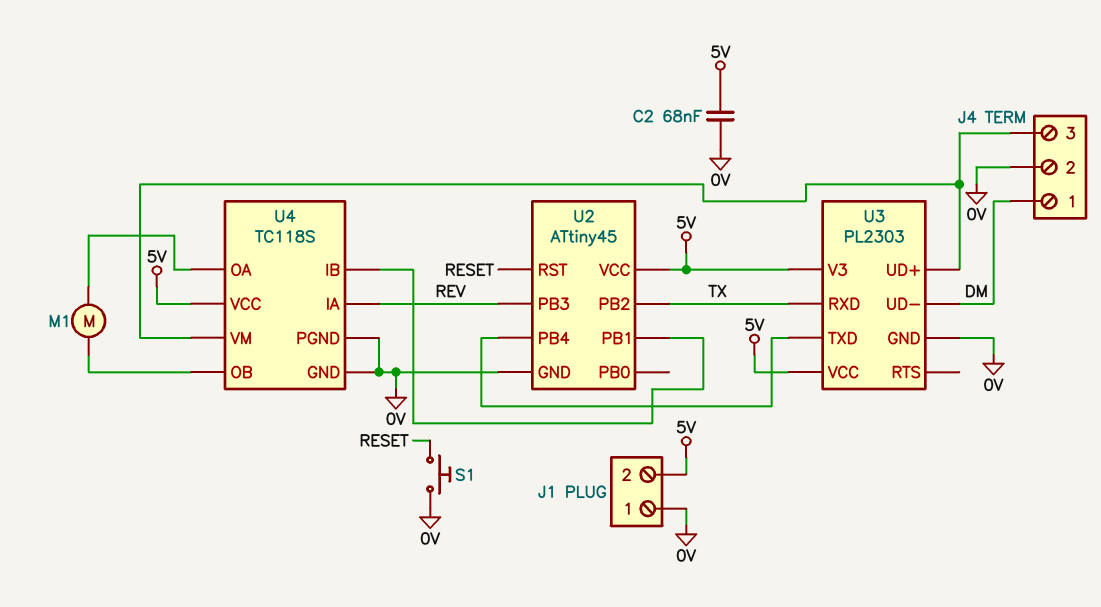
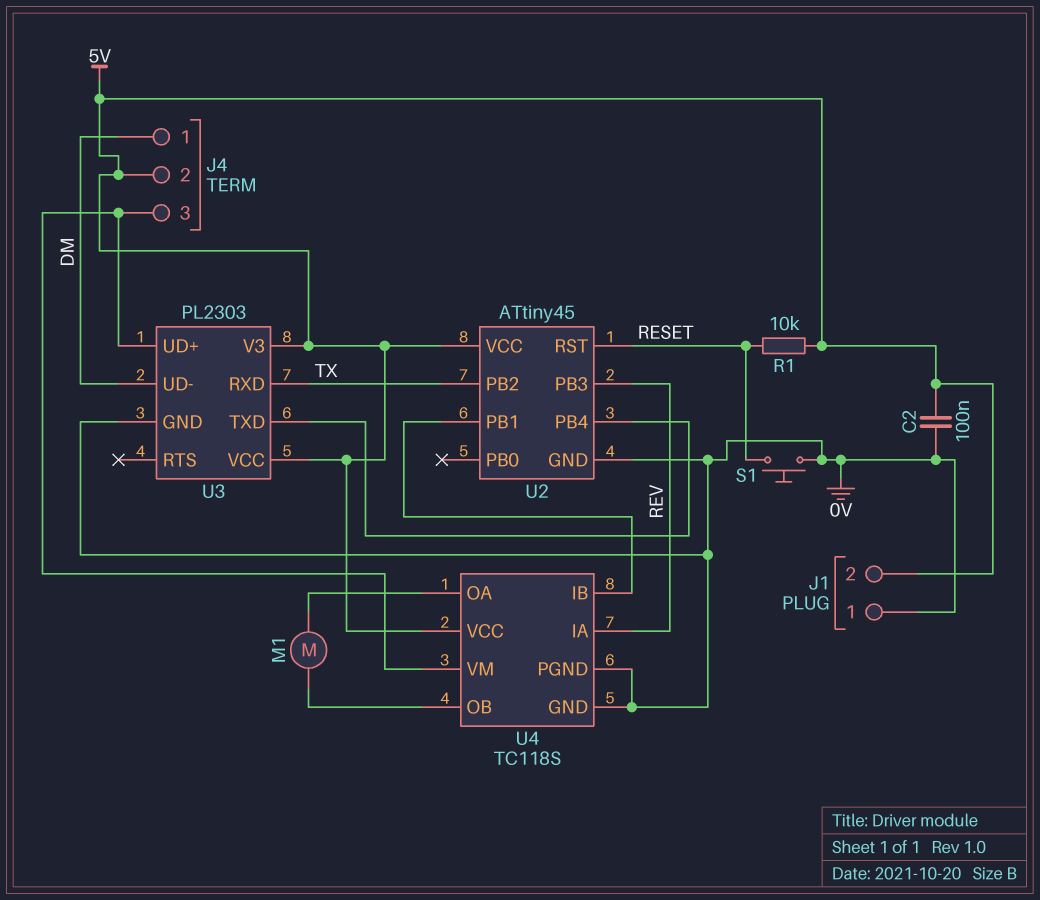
C2: 68nF (0V, 5V) -> 100nF (0V, 5V)
J4 pin 2: 0V -> 5V
R1: none -> 10k (5V, RESET)

